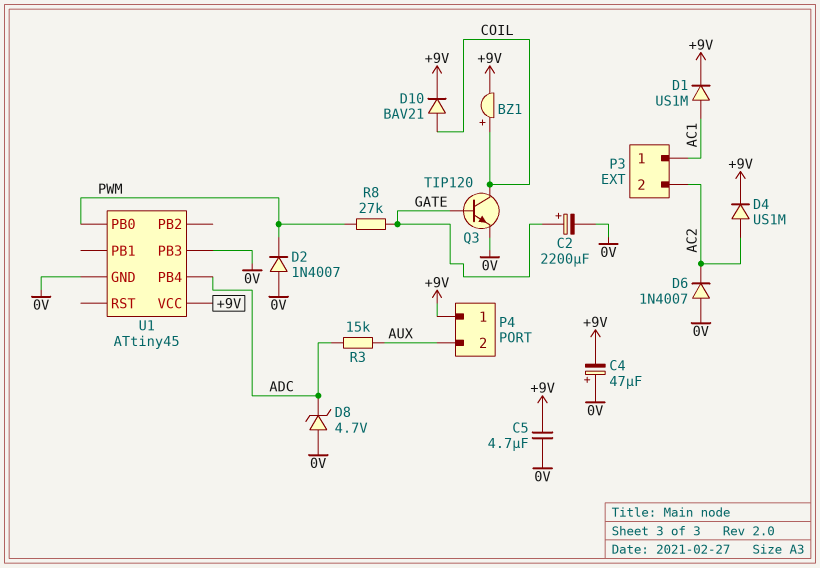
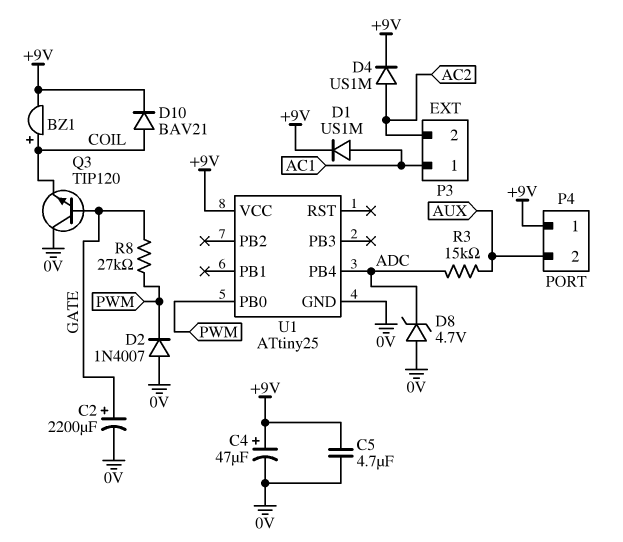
C4: 47uF (plus 0V, minus +9V) -> 47uF (plus +9V, minus 0V)
D6: diode 1N4007 (A 0V, K AC2) -> none
Q3: NPN TIP120 (B GATE, C COIL, E 0V) -> NPN TIP120 (B GATE, C 0V, E COIL)
U1: ATtiny45 -> ATtiny25
U1 pin PB3: 0V -> none

